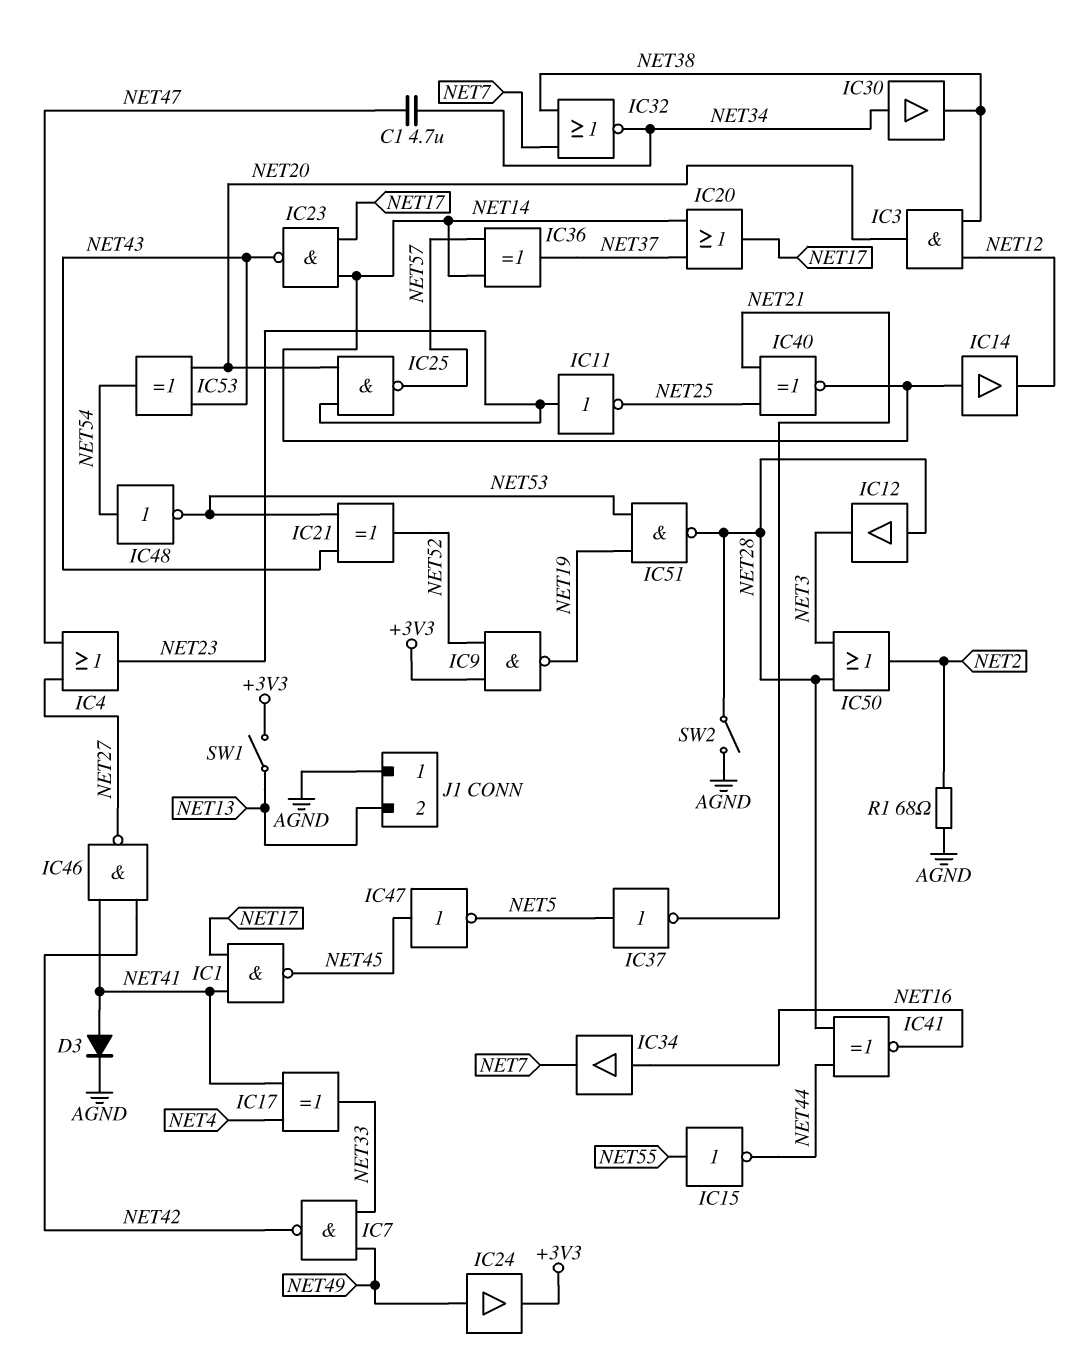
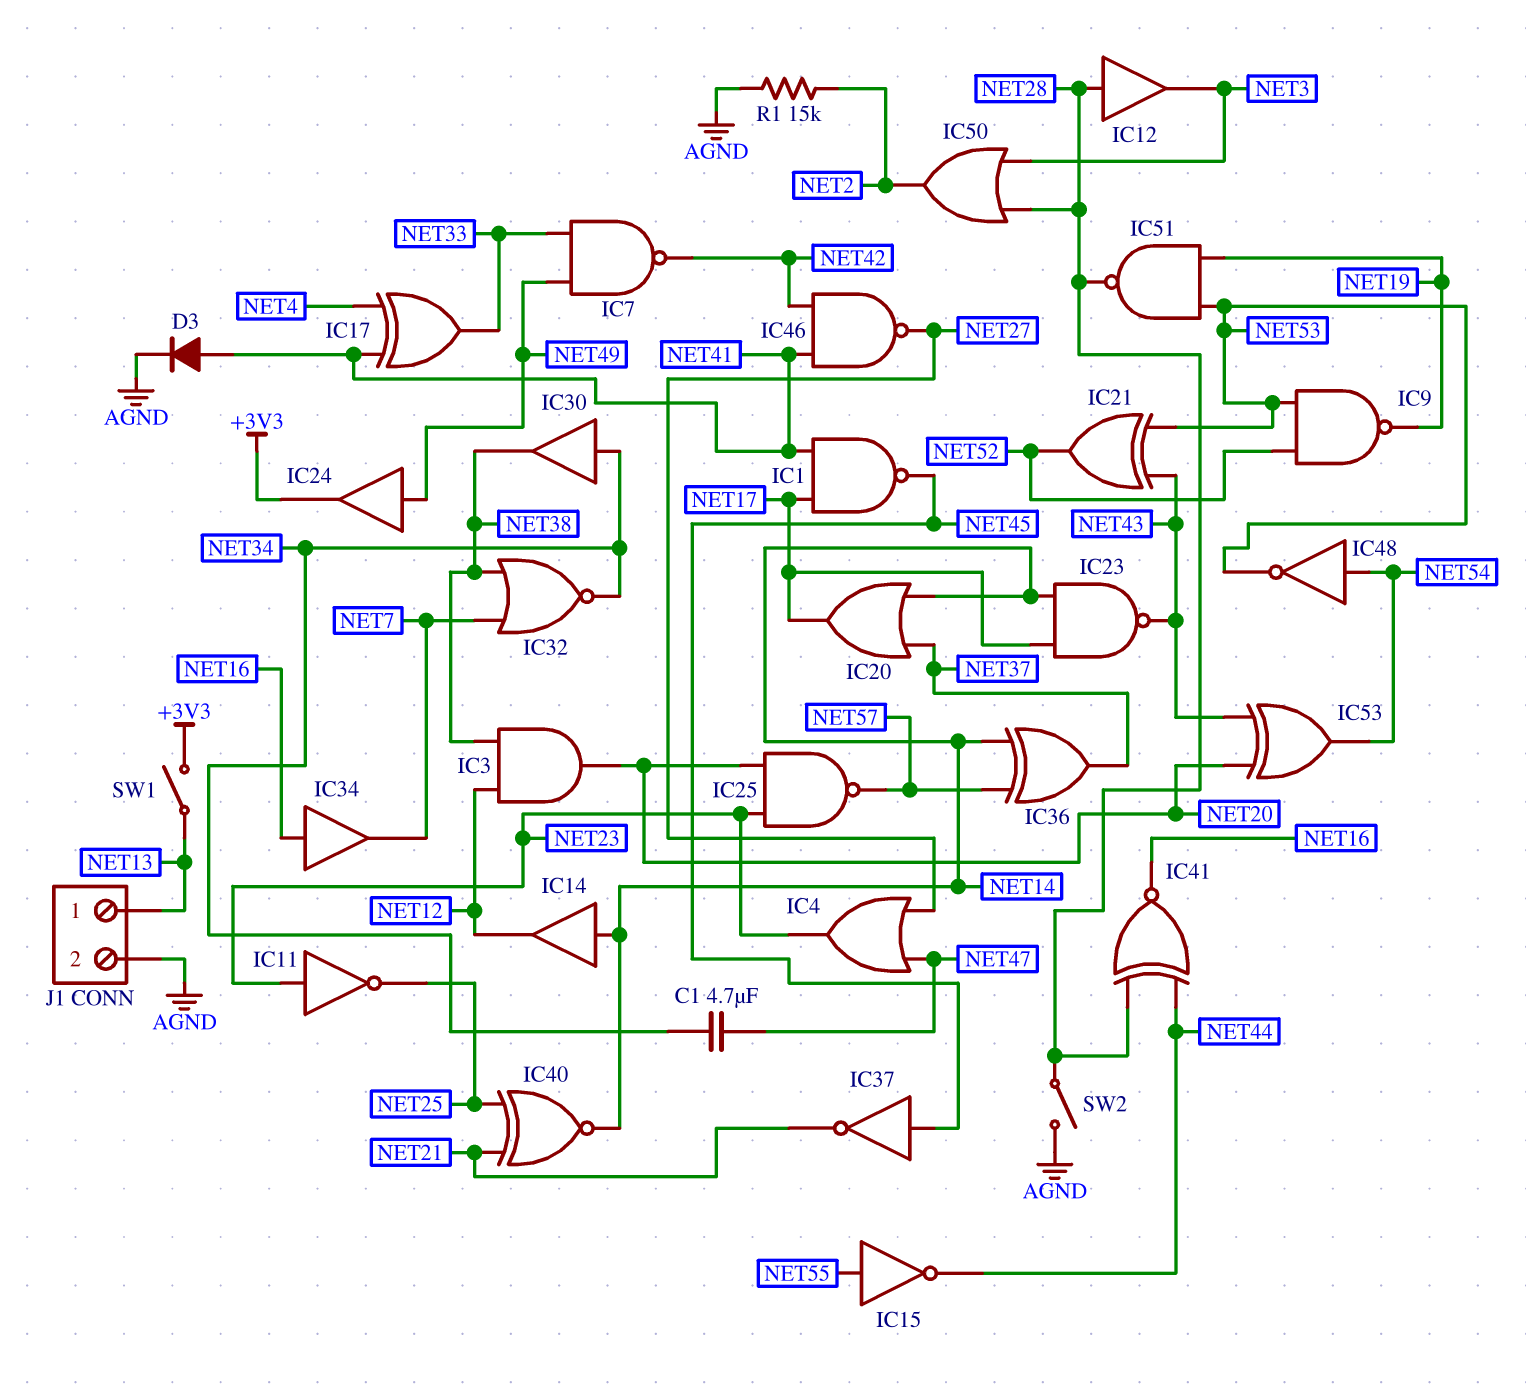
IC9: NAND (in +3V3, in NET52, out NET19) -> NAND (in NET52, in NET53, out NET19)
IC37: NOT (in NET5, out NET21) -> NOT (in NET45, out NET21)
IC47: NOT (in NET45, out NET5) -> none
J1 pin 1: AGND -> NET13
J1 pin 2: NET13 -> AGND
R1: 68 (AGND, NET2) -> 15k (AGND, NET2)

